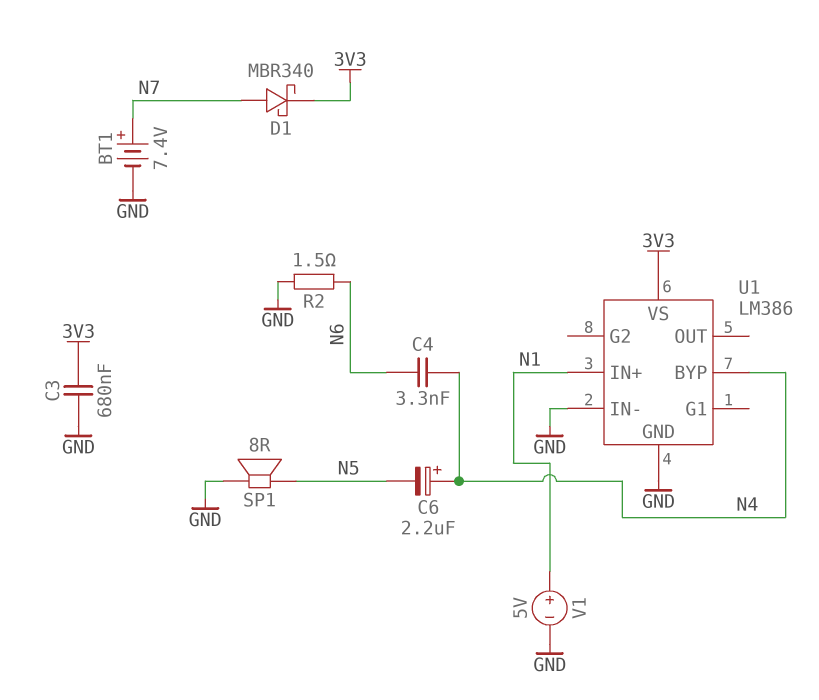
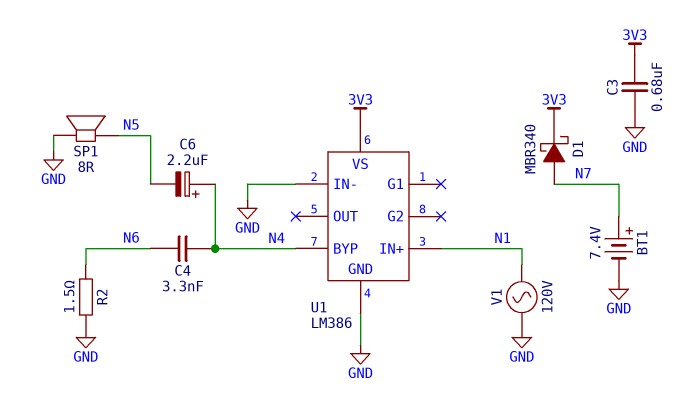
V1: 5V (plus N1, minus GND) -> AC 120V (GND, N1)

